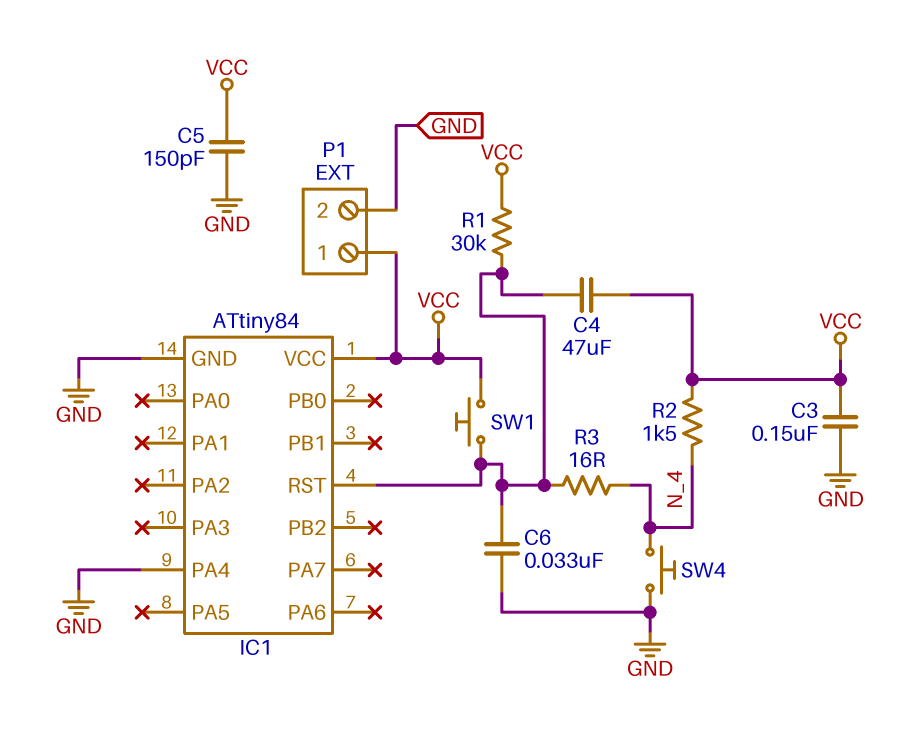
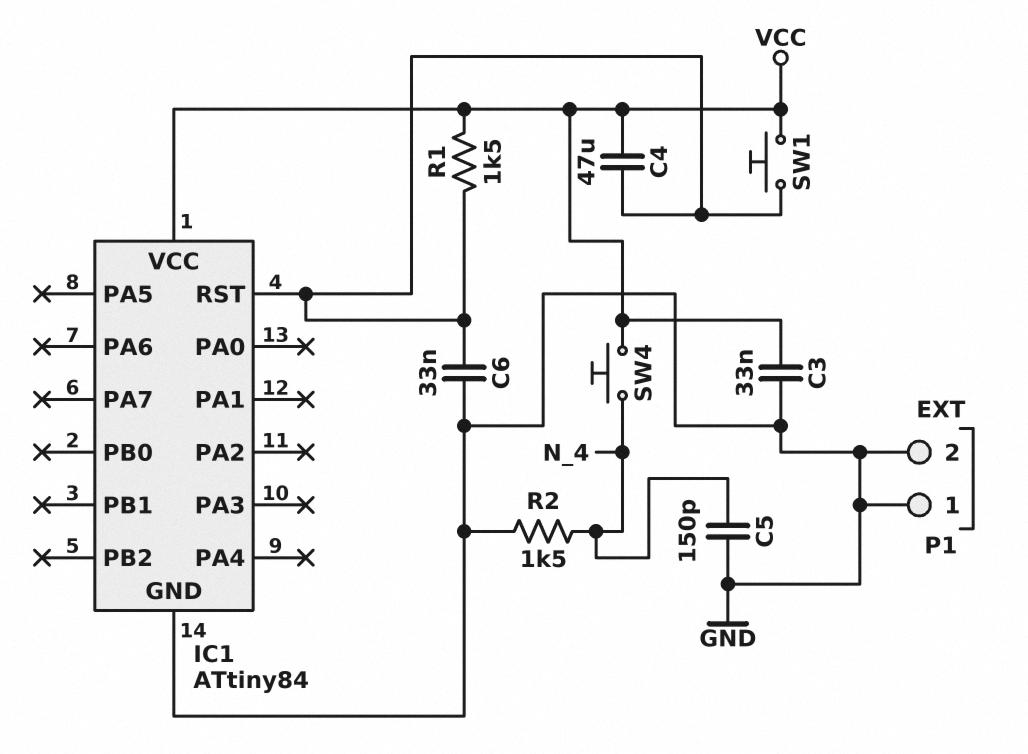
C3: 150nF (GND, VCC) -> 33nF (GND, VCC)
C5: 150pF (GND, VCC) -> 150pF (GND, N_4)
IC1 pin PA4: GND -> none
P1 pin 1: VCC -> GND
R1: 30k (IC1/RST, VCC) -> 1.5k (IC1/RST, VCC)
R2: 1.5k (N_4, VCC) -> 1.5k (GND, N_4)
R3: 16 (IC1/RST, N_4) -> none
SW4: button (GND, N_4) -> button (N_4, VCC)

